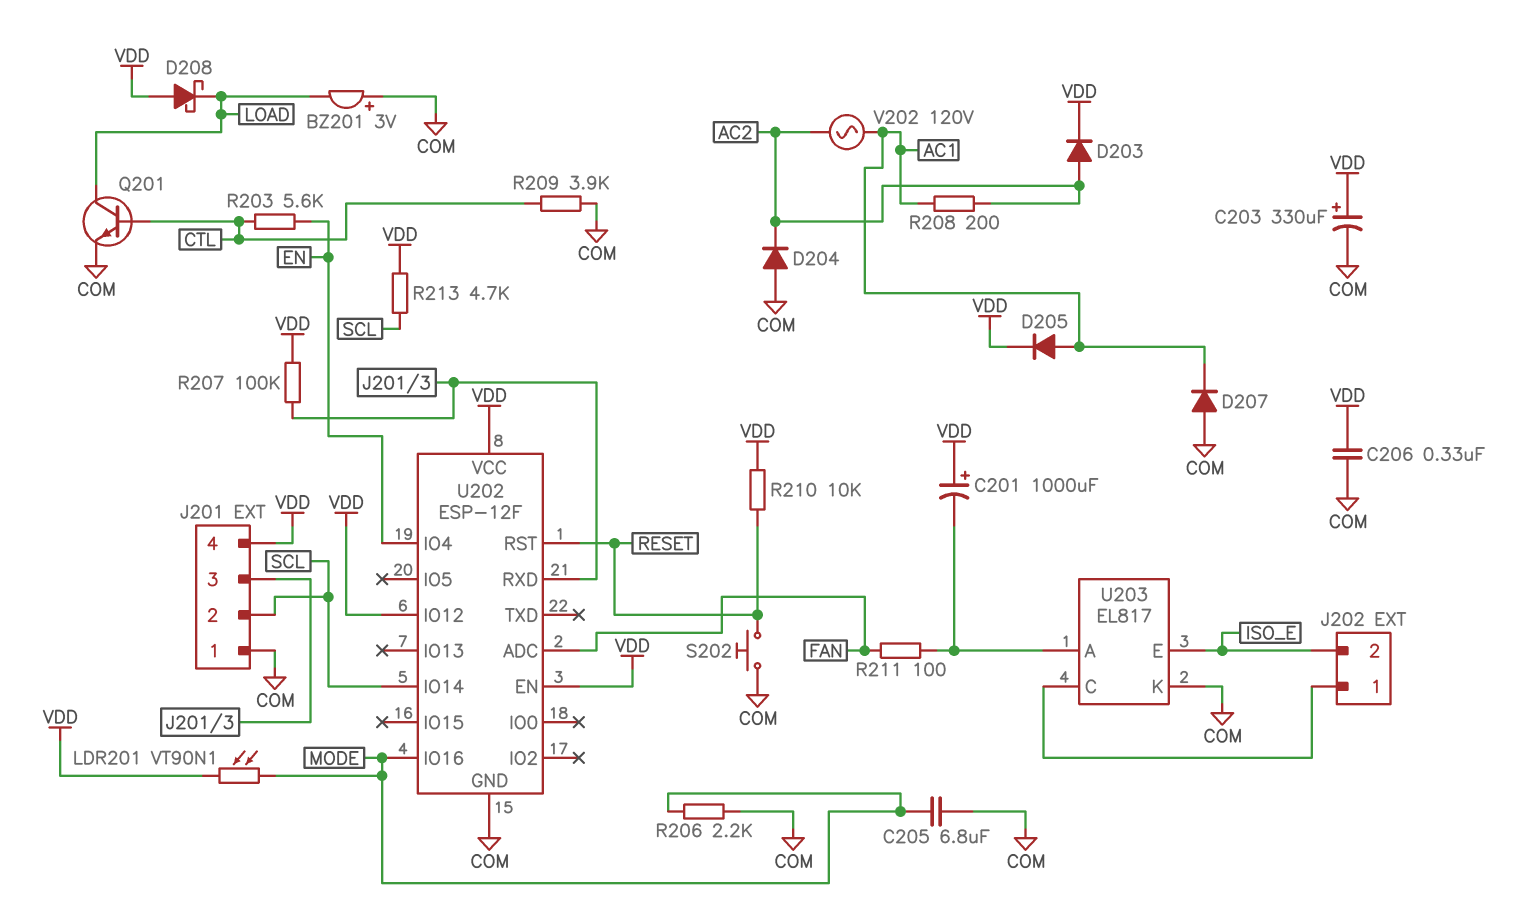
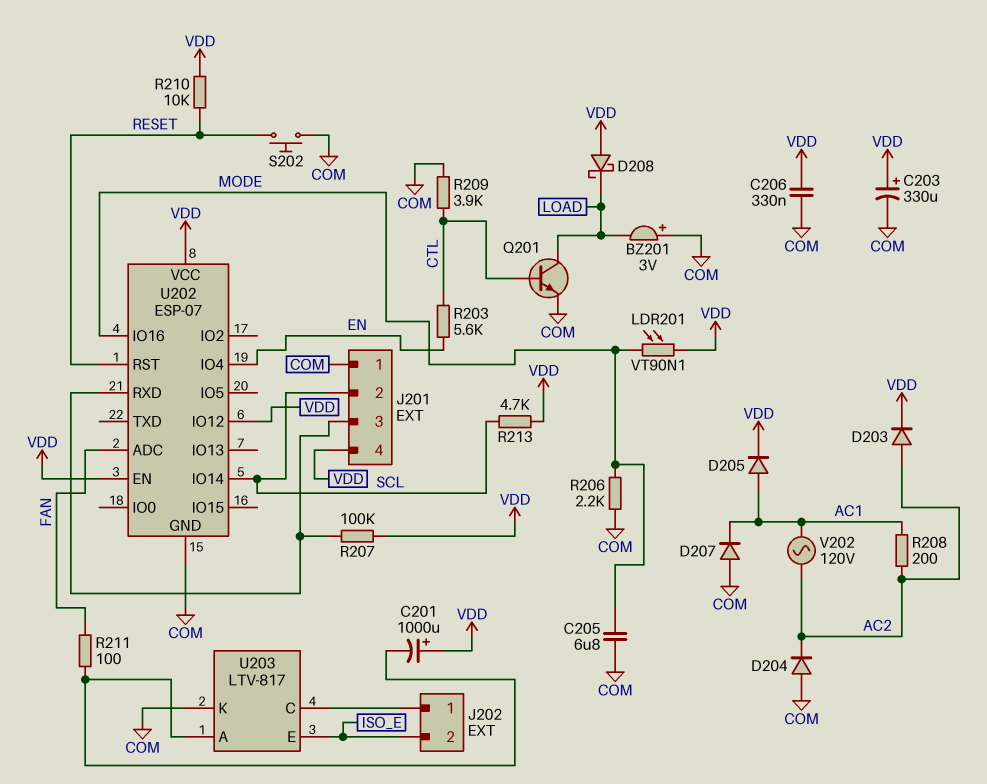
U202: ESP-12F -> ESP-07
U203: EL817 -> LTV-817

